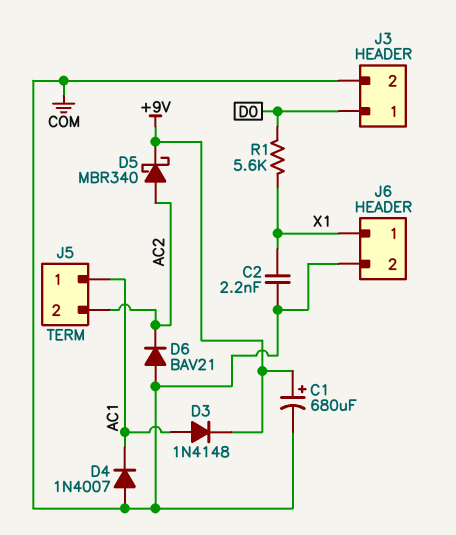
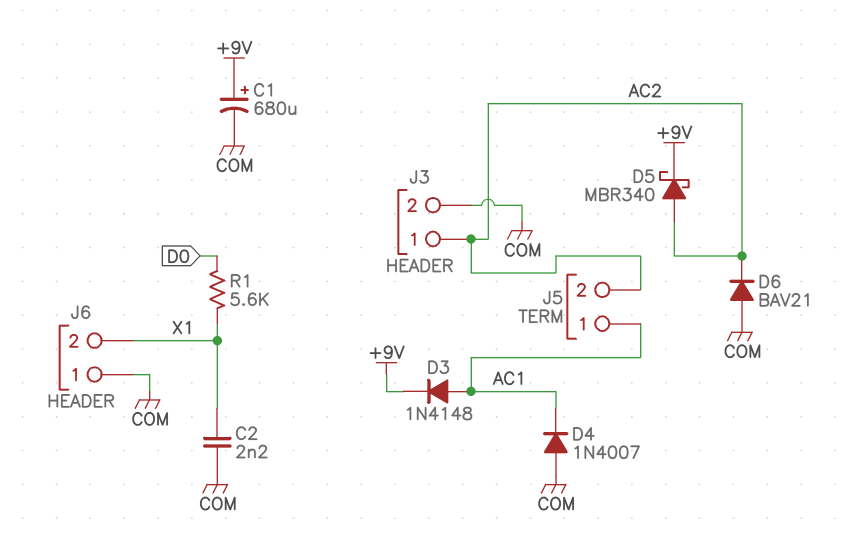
J3 pin 1: D0 -> AC2
J6 pin 1: X1 -> COM
J6 pin 2: COM -> X1

